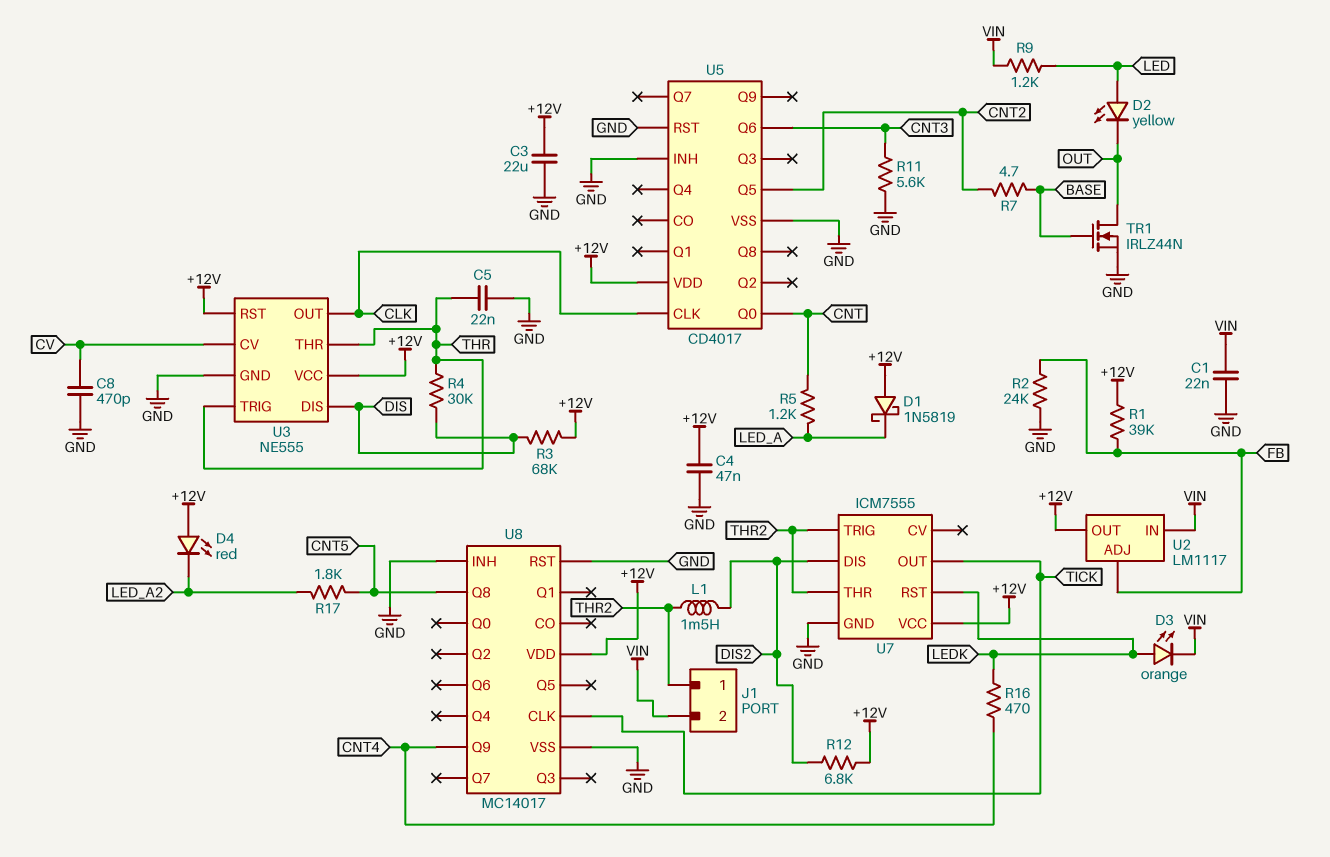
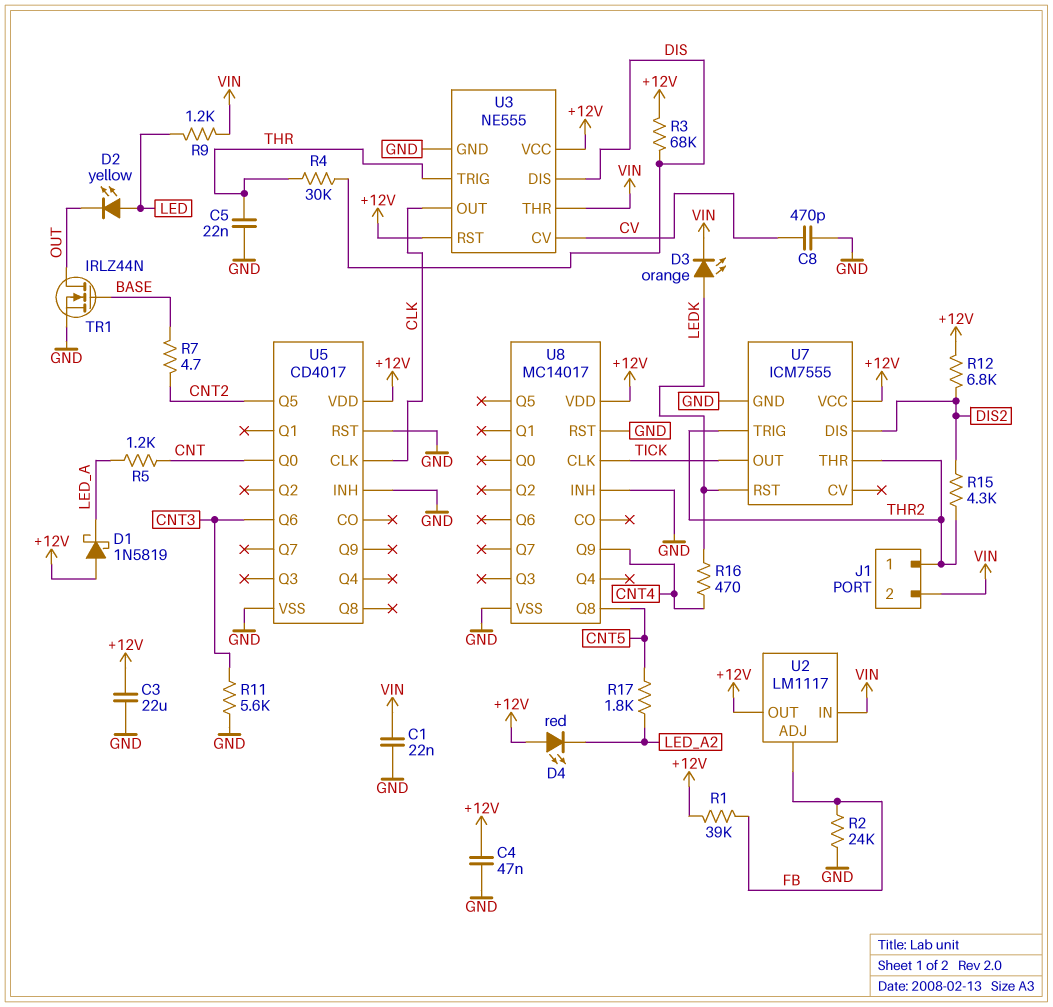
L1: 1.5mH (DIS2, THR2) -> none
R15: none -> 4.3k (DIS2, THR2)
U3 pin THR: THR -> VIN

